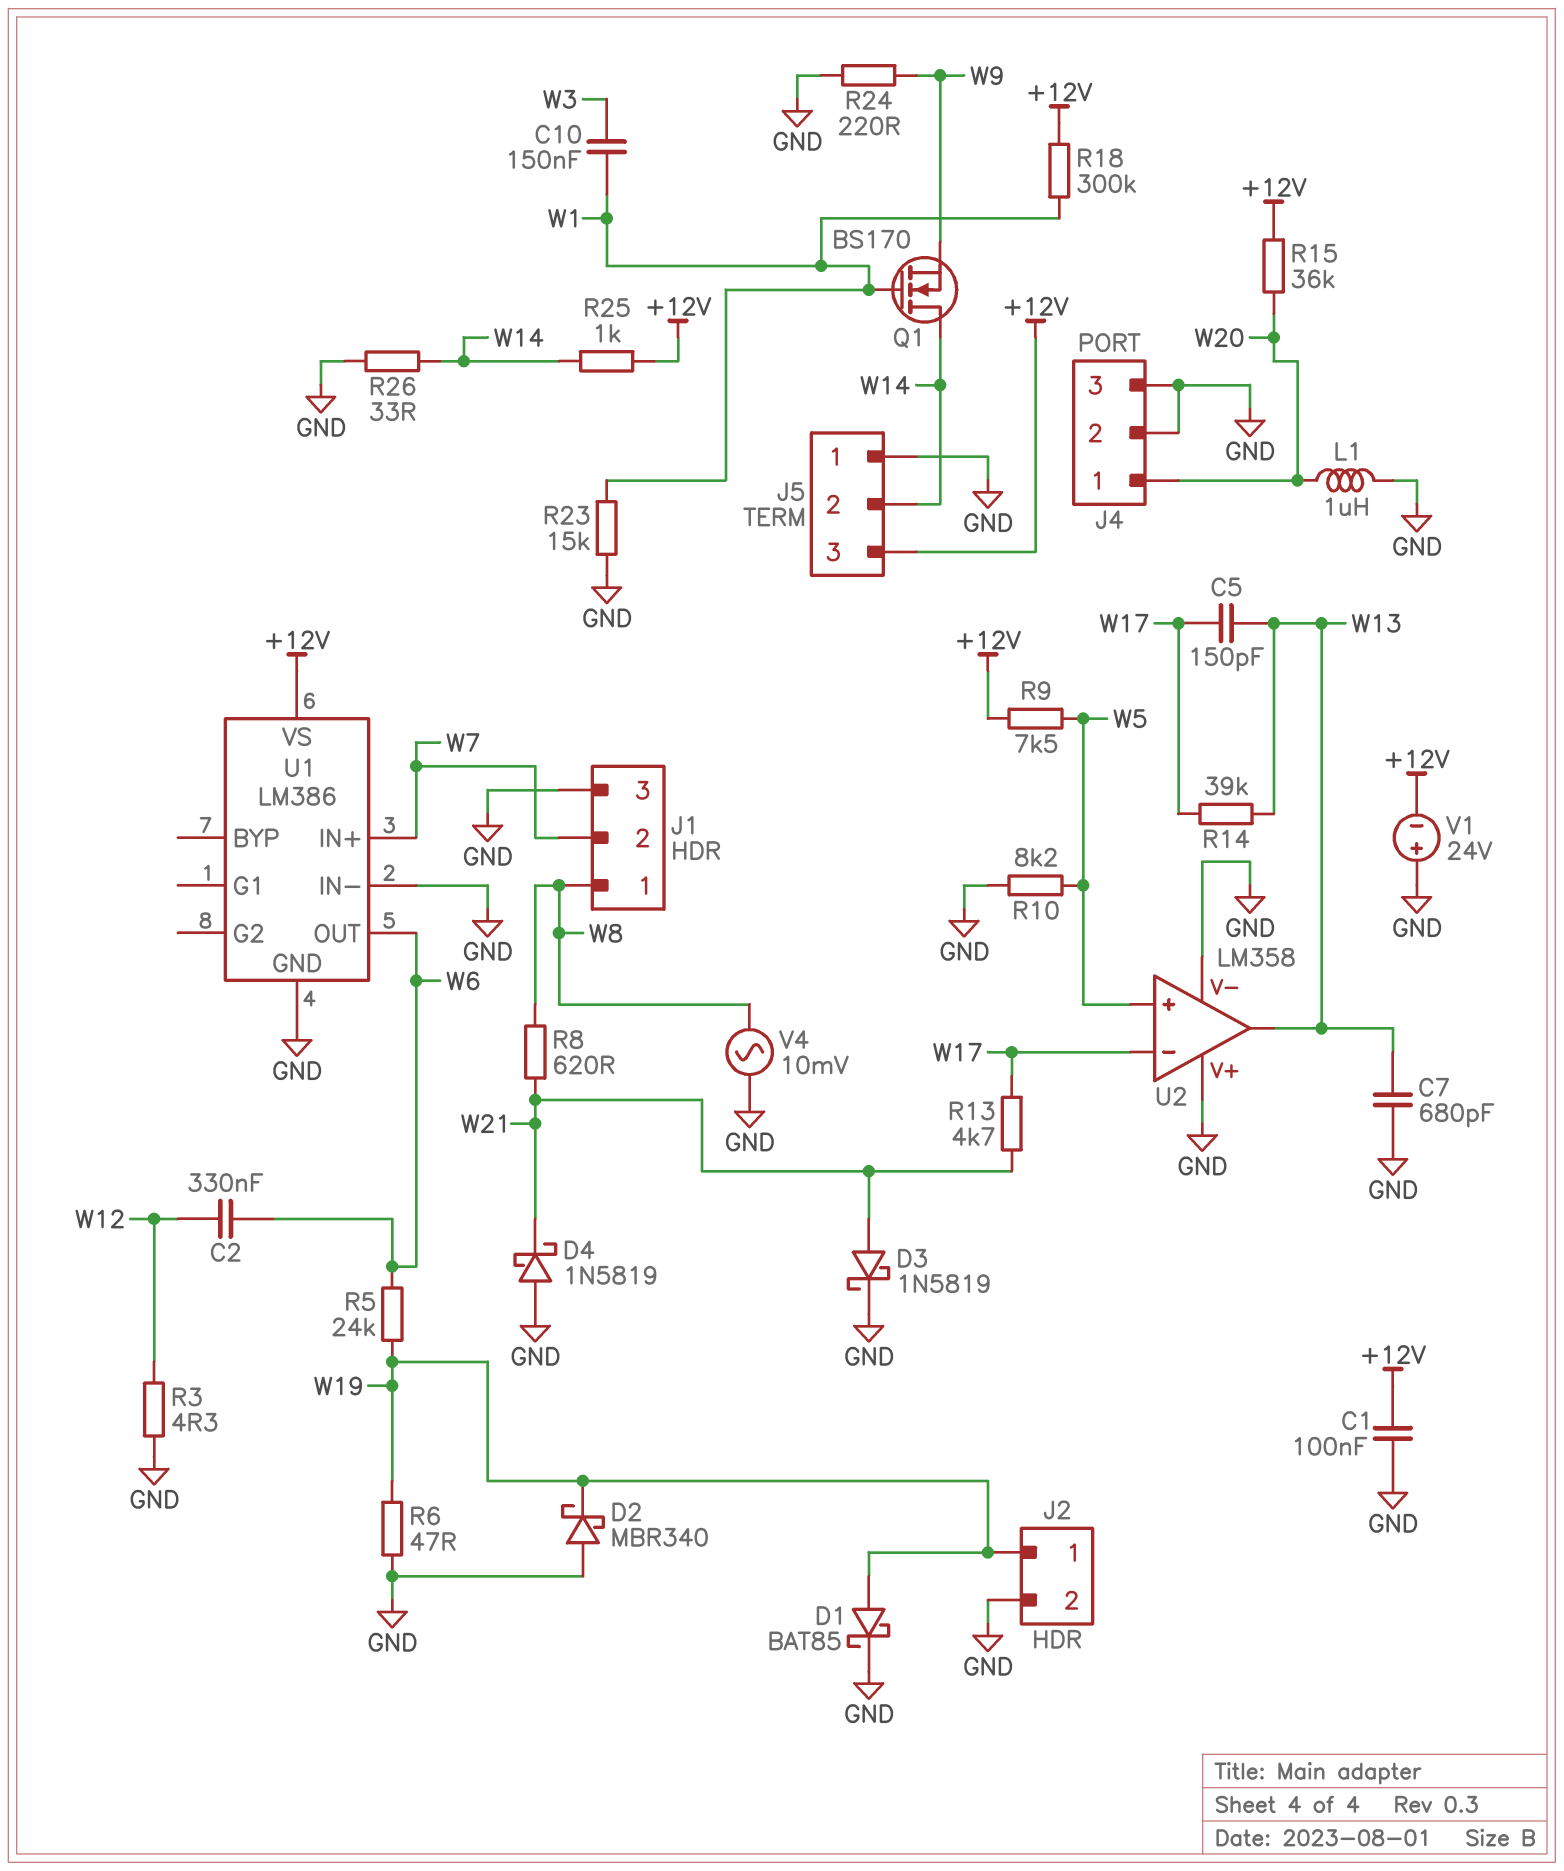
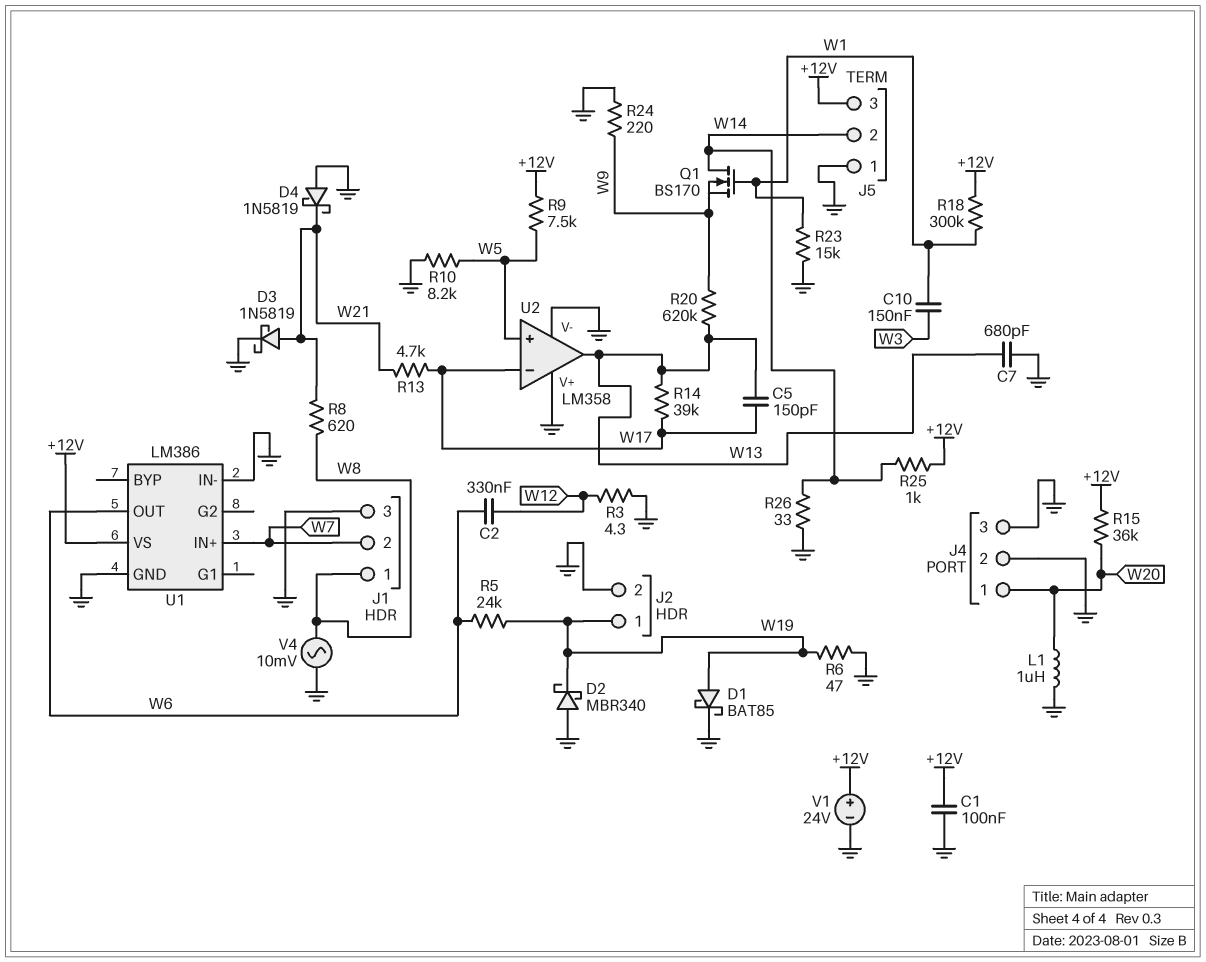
R20: none -> 620k (W9, W13)
V1: 24V (plus GND, minus +12V) -> 24V (plus +12V, minus GND)

